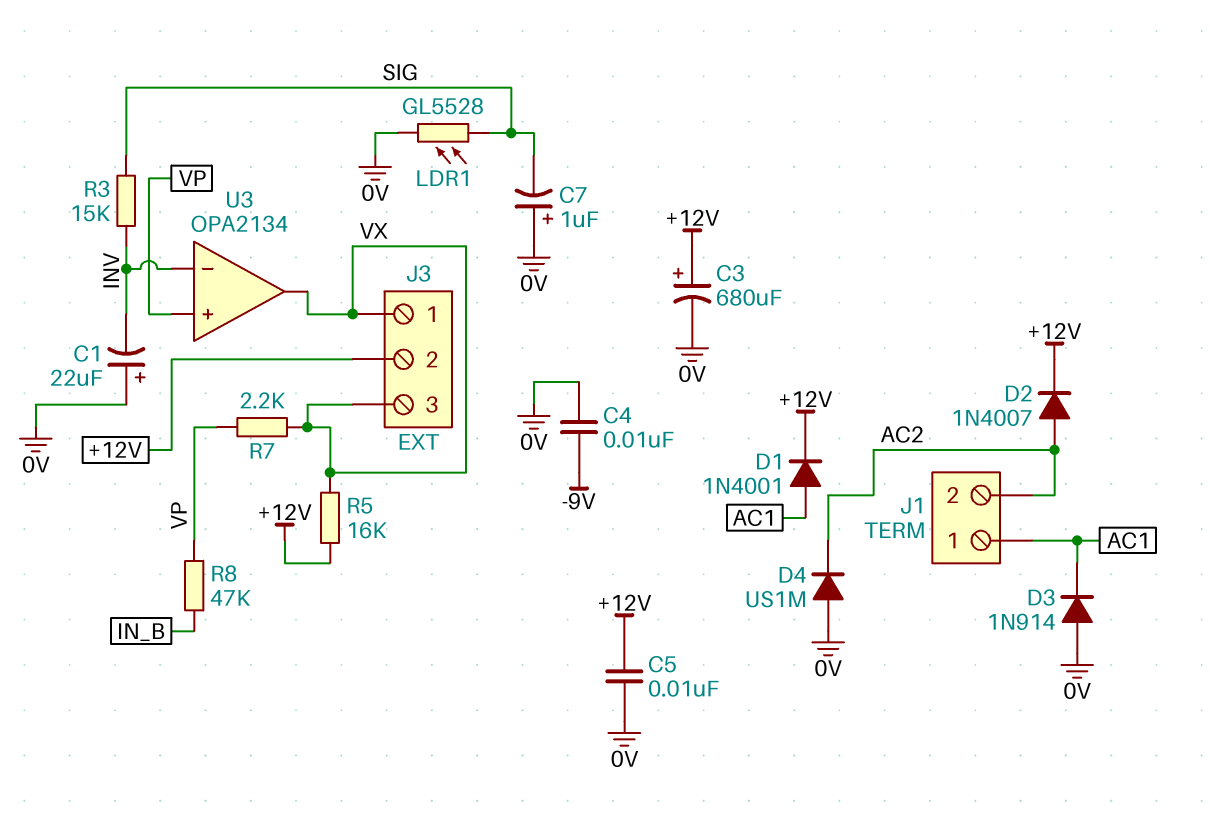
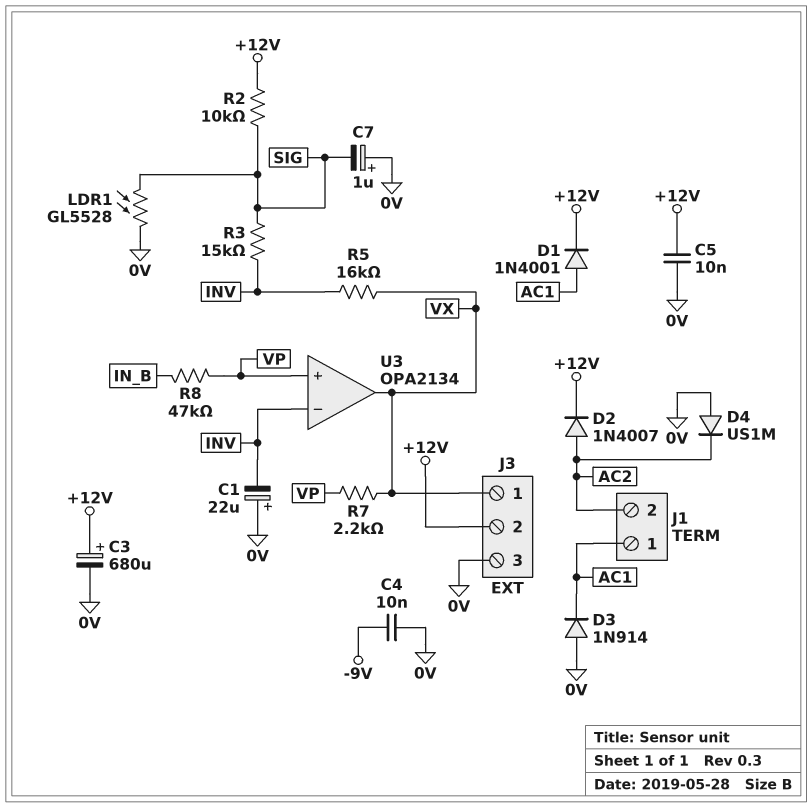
J3 pin 3: VX -> 0V
R2: none -> 10k (+12V, SIG)
R5: 16k (+12V, VX) -> 16k (INV, VX)

